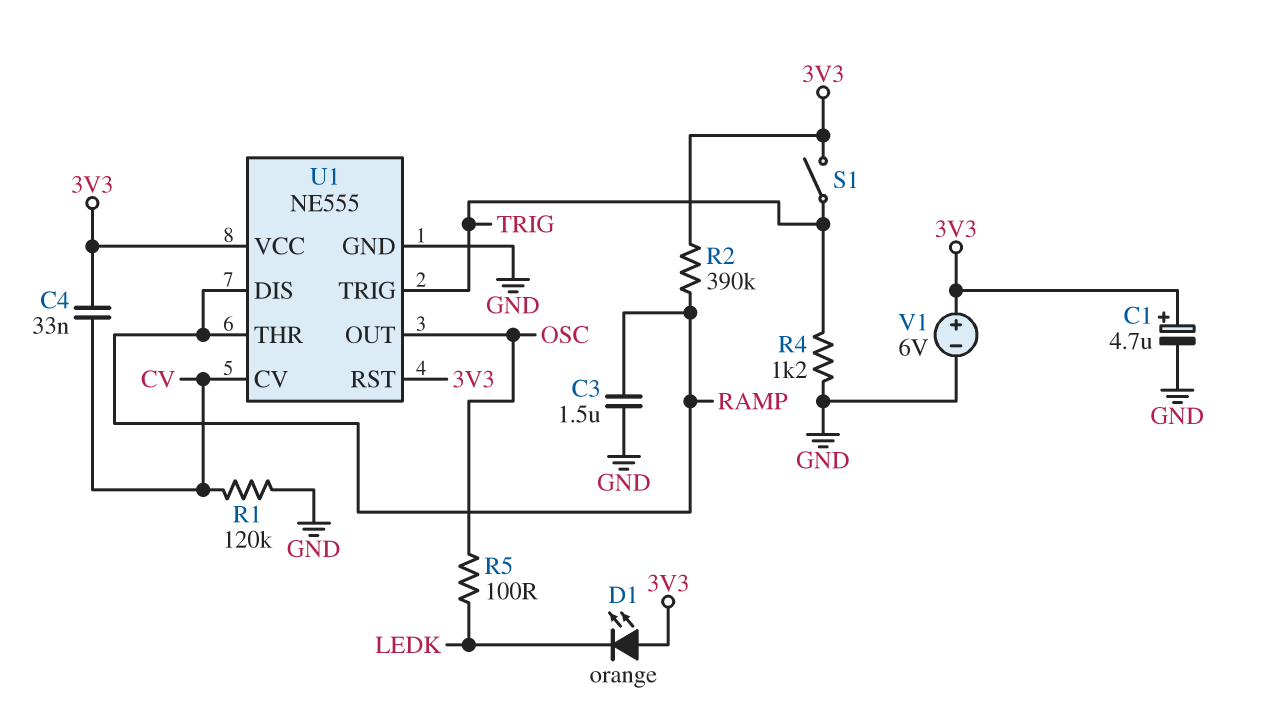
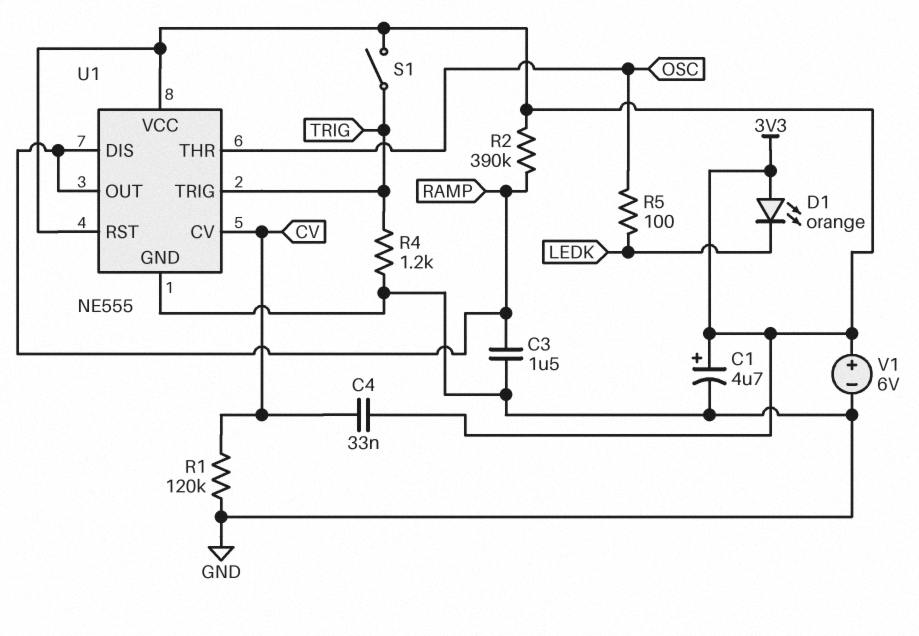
U1 pin OUT: OSC -> RAMP
U1 pin THR: RAMP -> OSC

